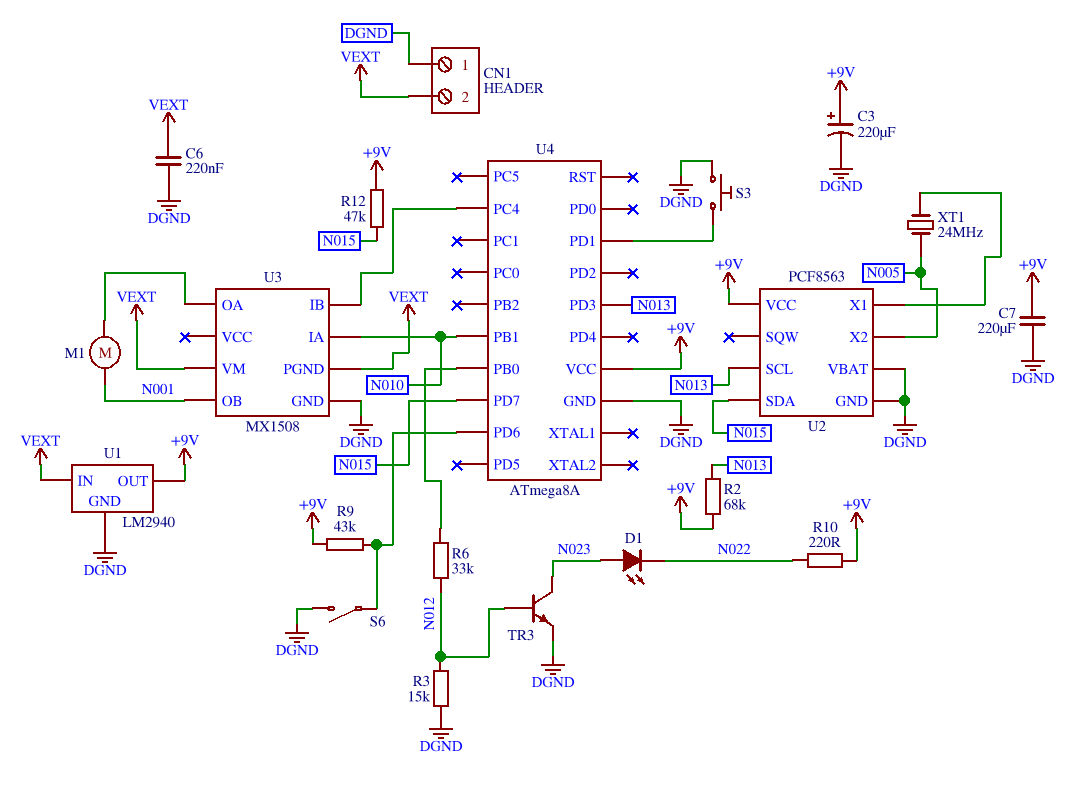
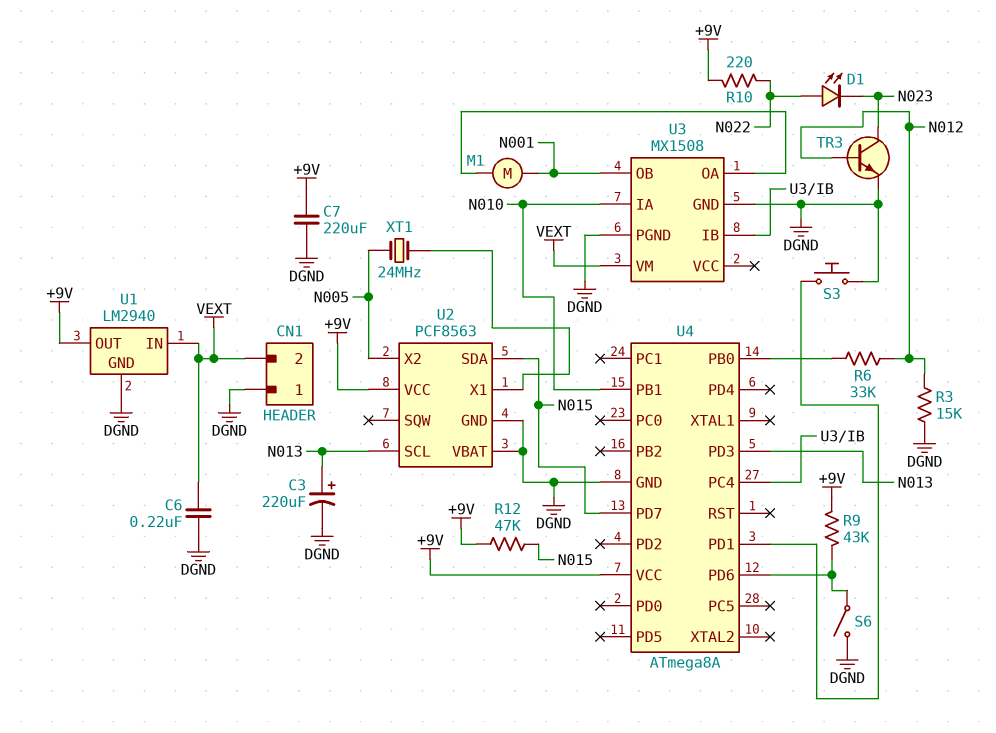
C3: 220uF (plus +9V, minus DGND) -> 220uF (plus N013, minus DGND)
D1: LED (A N023, K N022) -> LED (A N022, K N023)
R2: 68k (+9V, N013) -> none
U3 pin PGND: VEXT -> DGND

